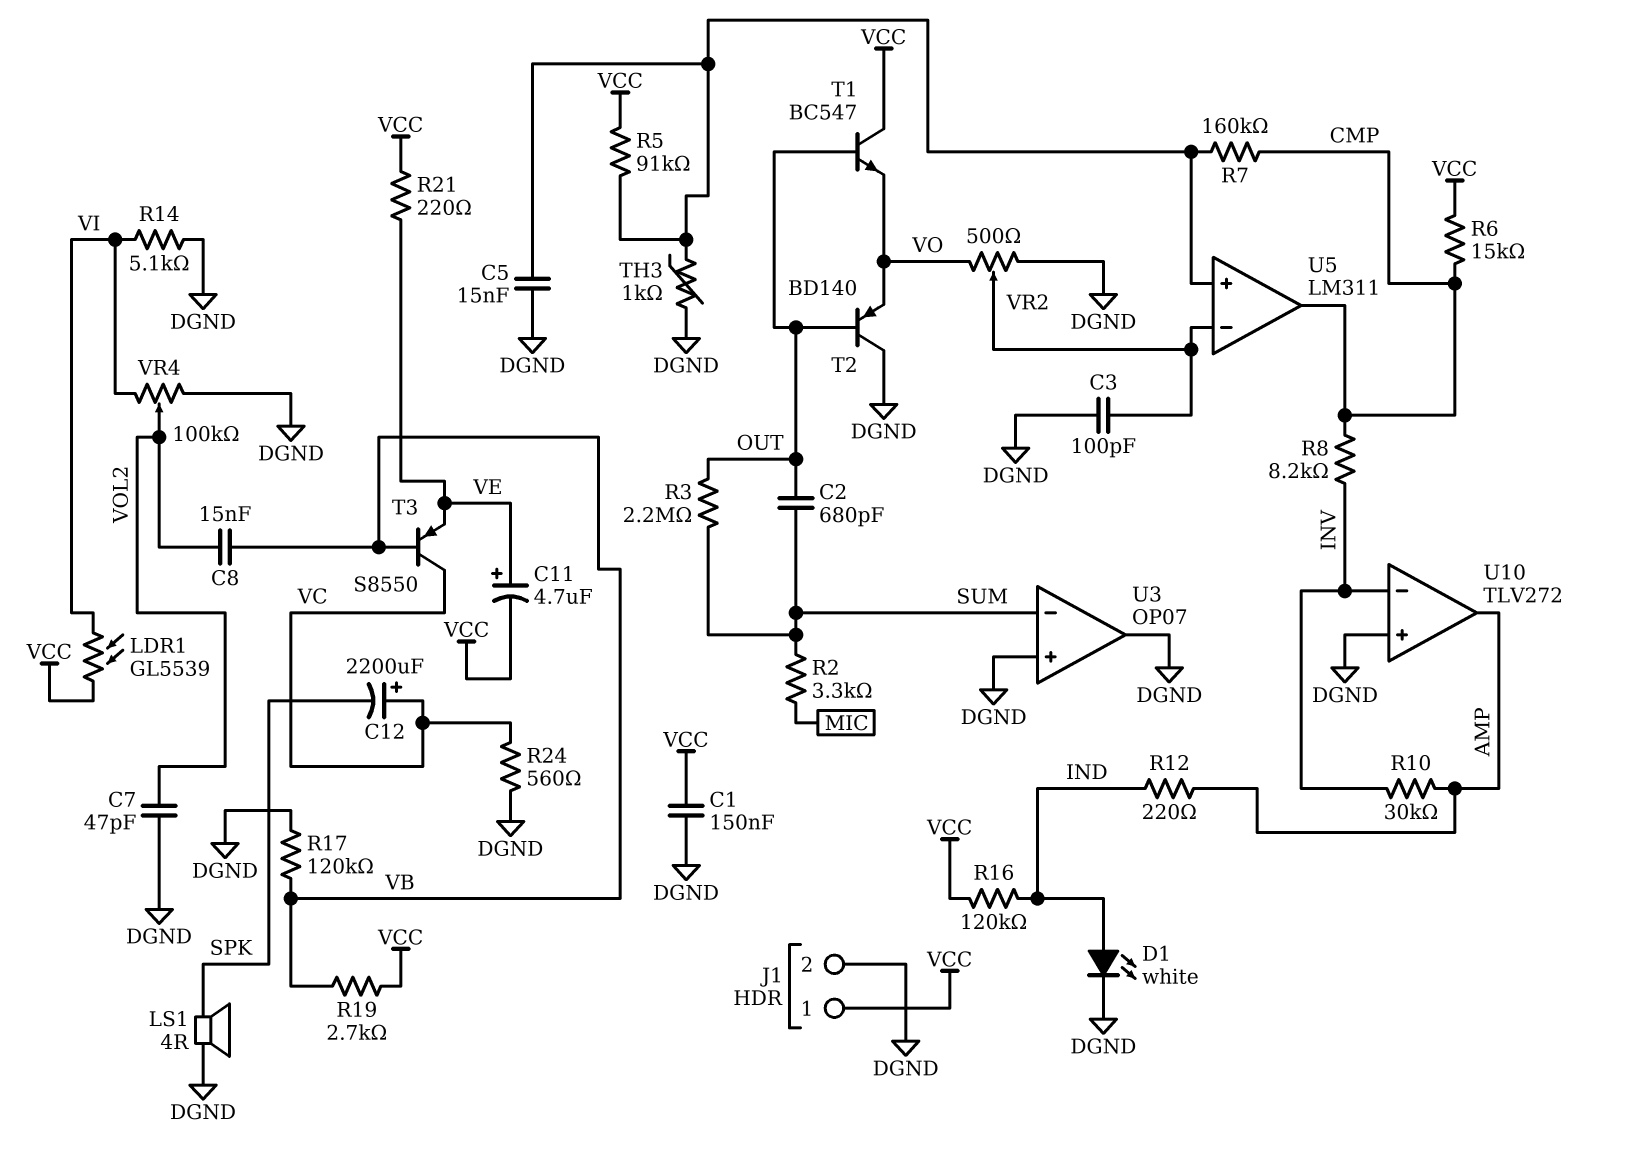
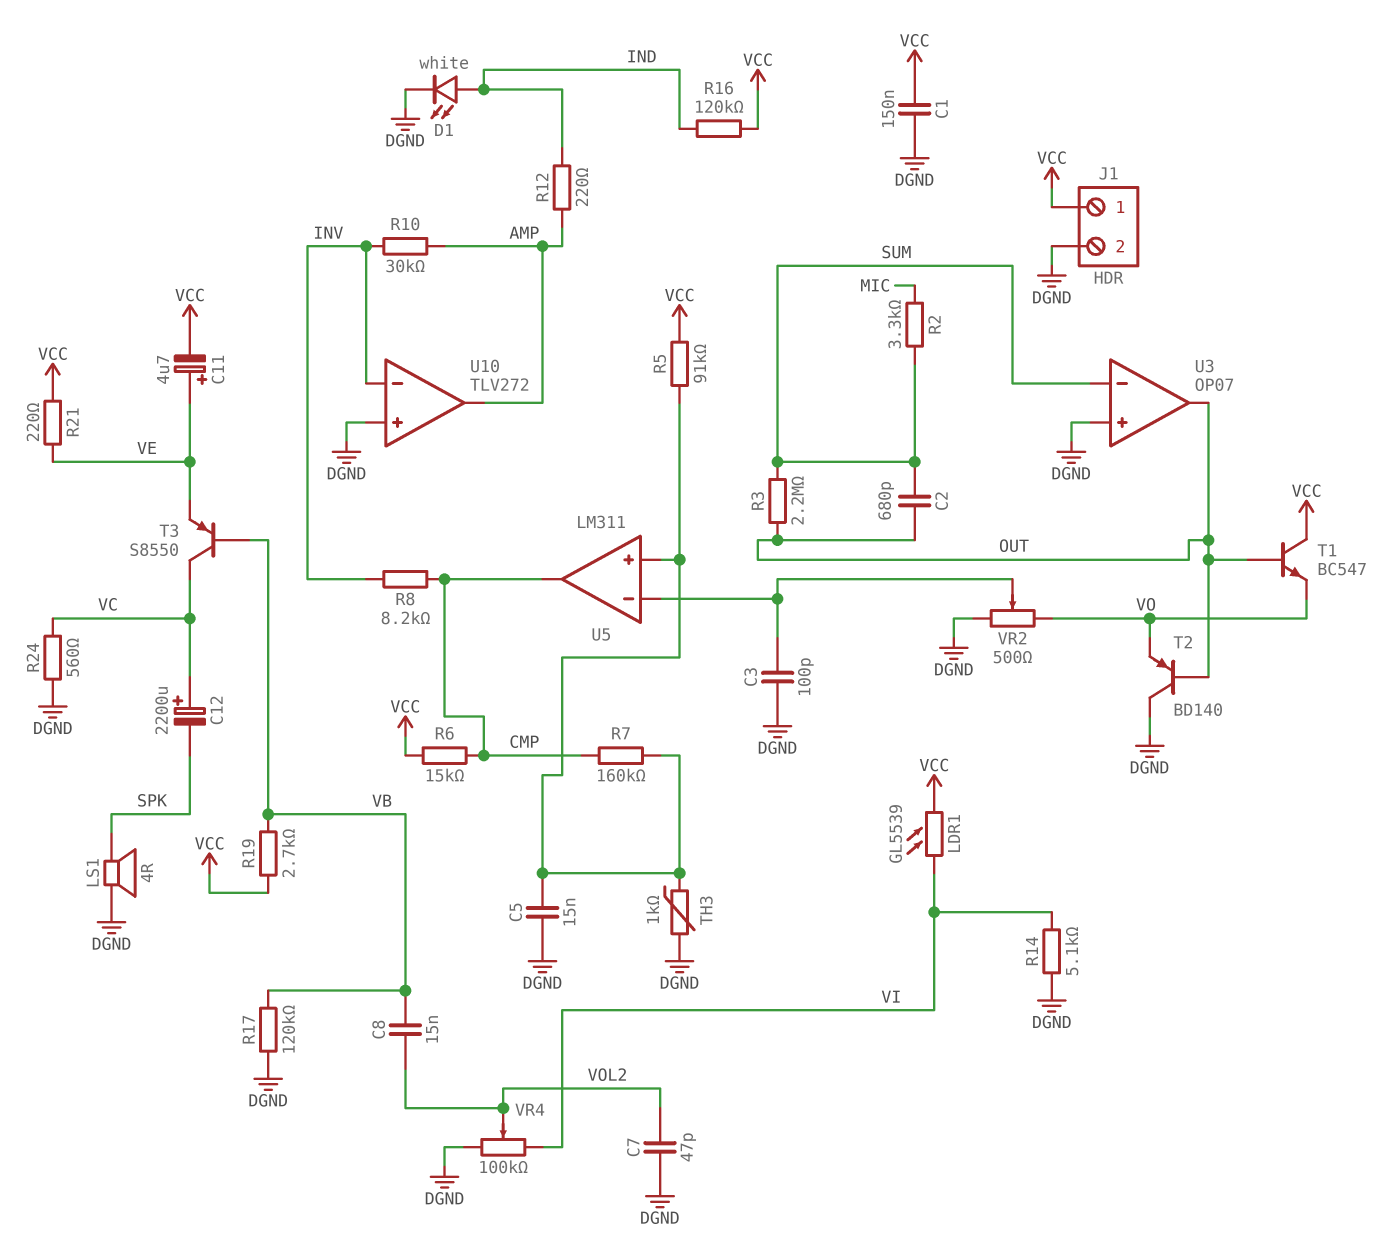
U3 pin out: DGND -> OUT

